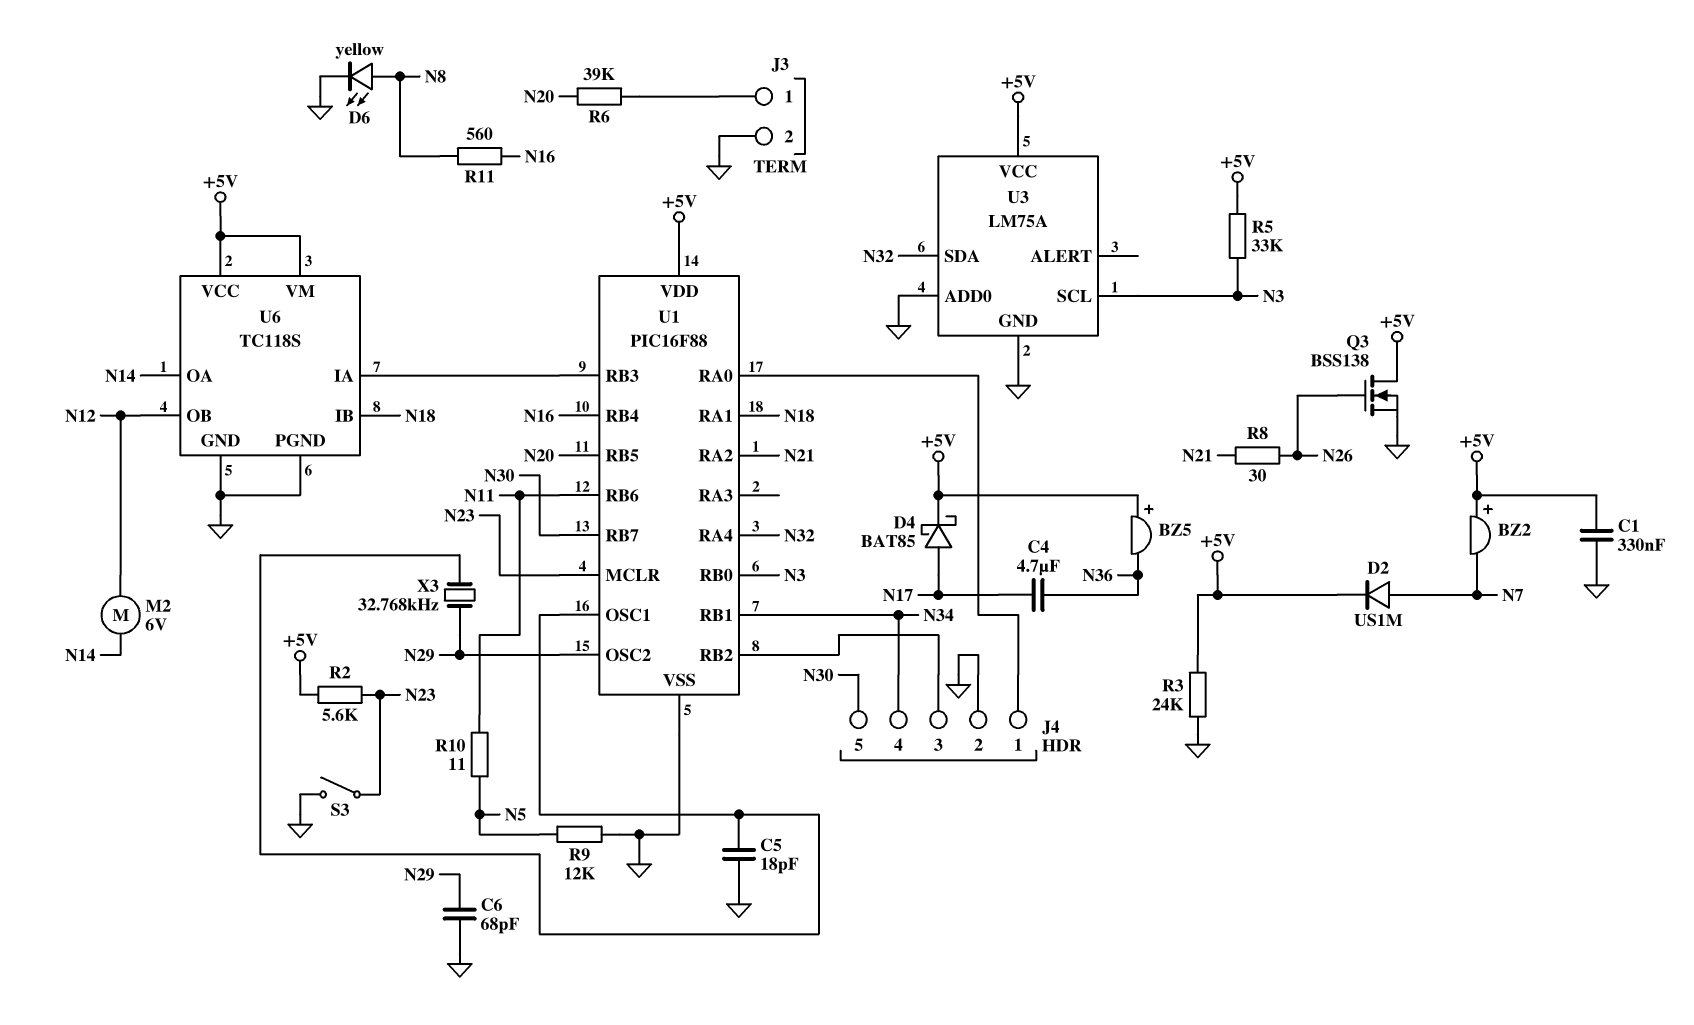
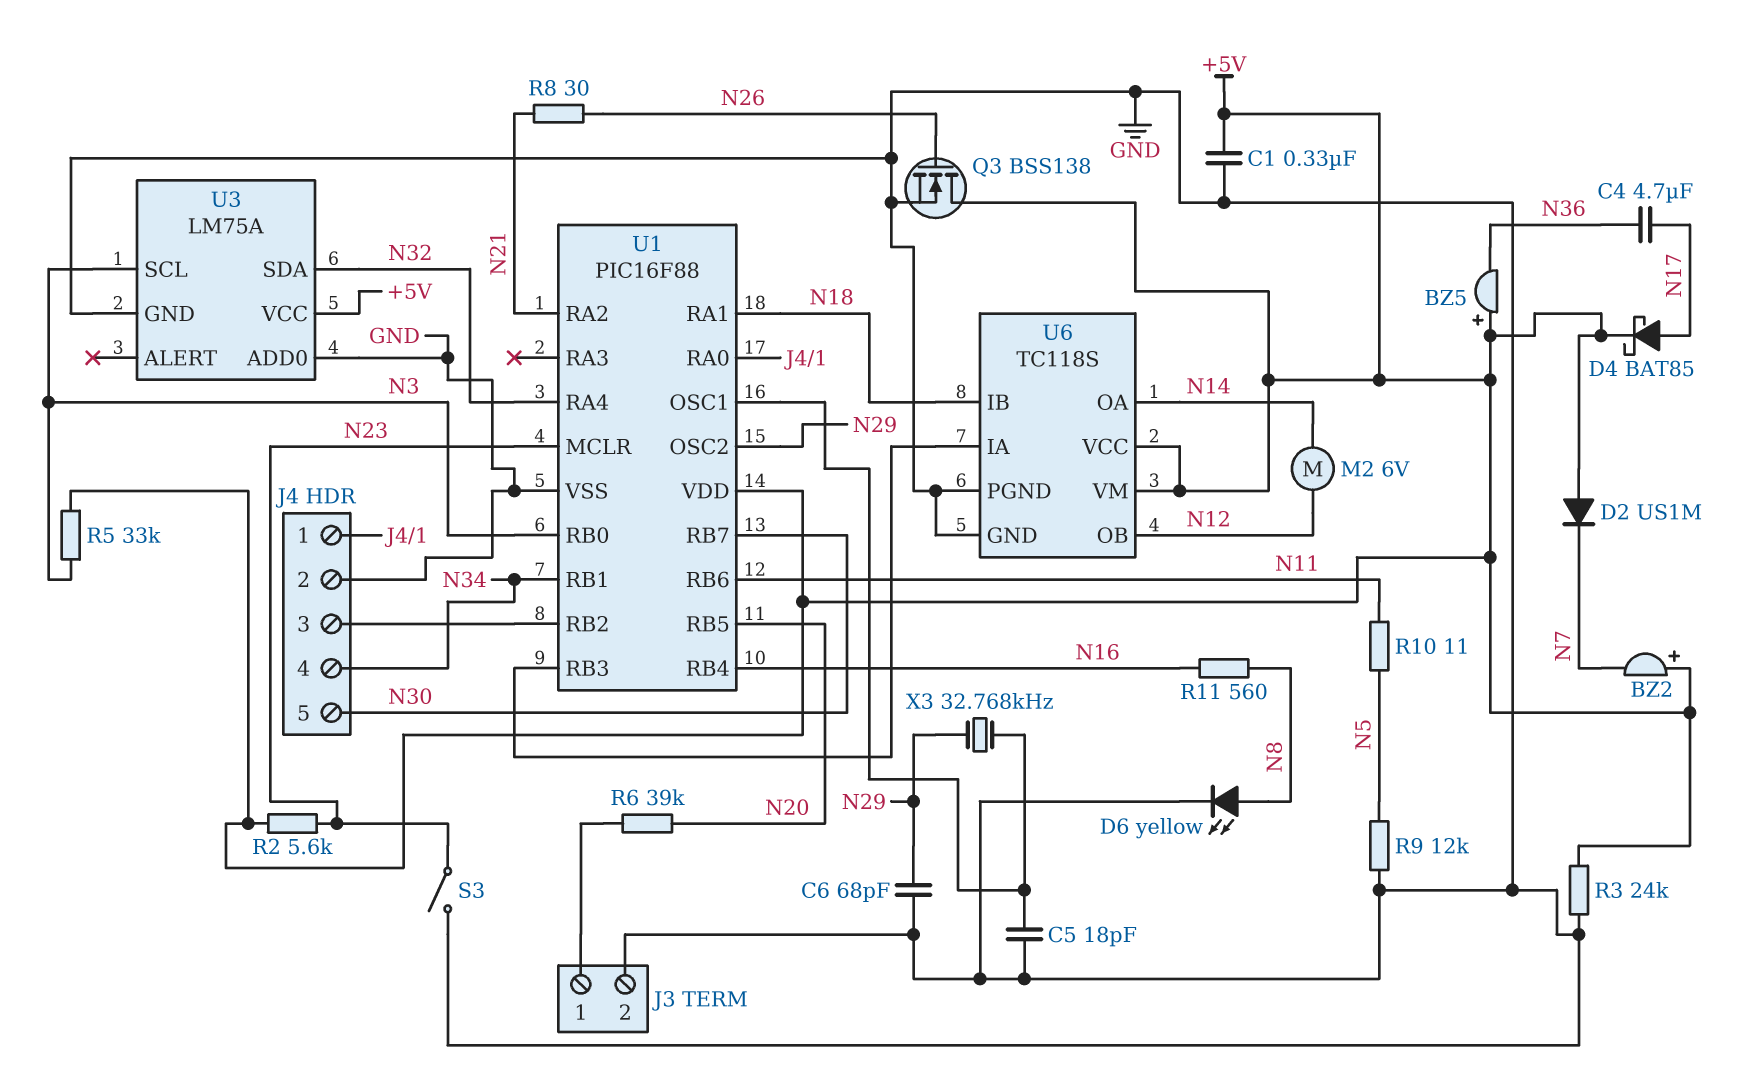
D2: diode US1M (A N7, K +5V) -> diode US1M (A +5V, K N7)

